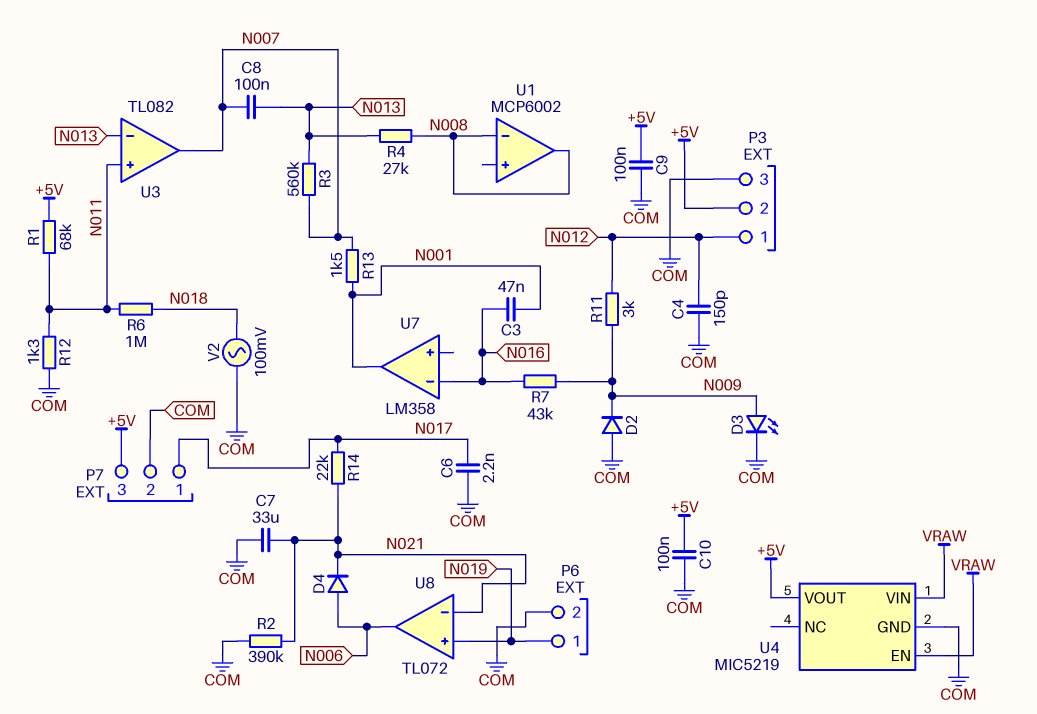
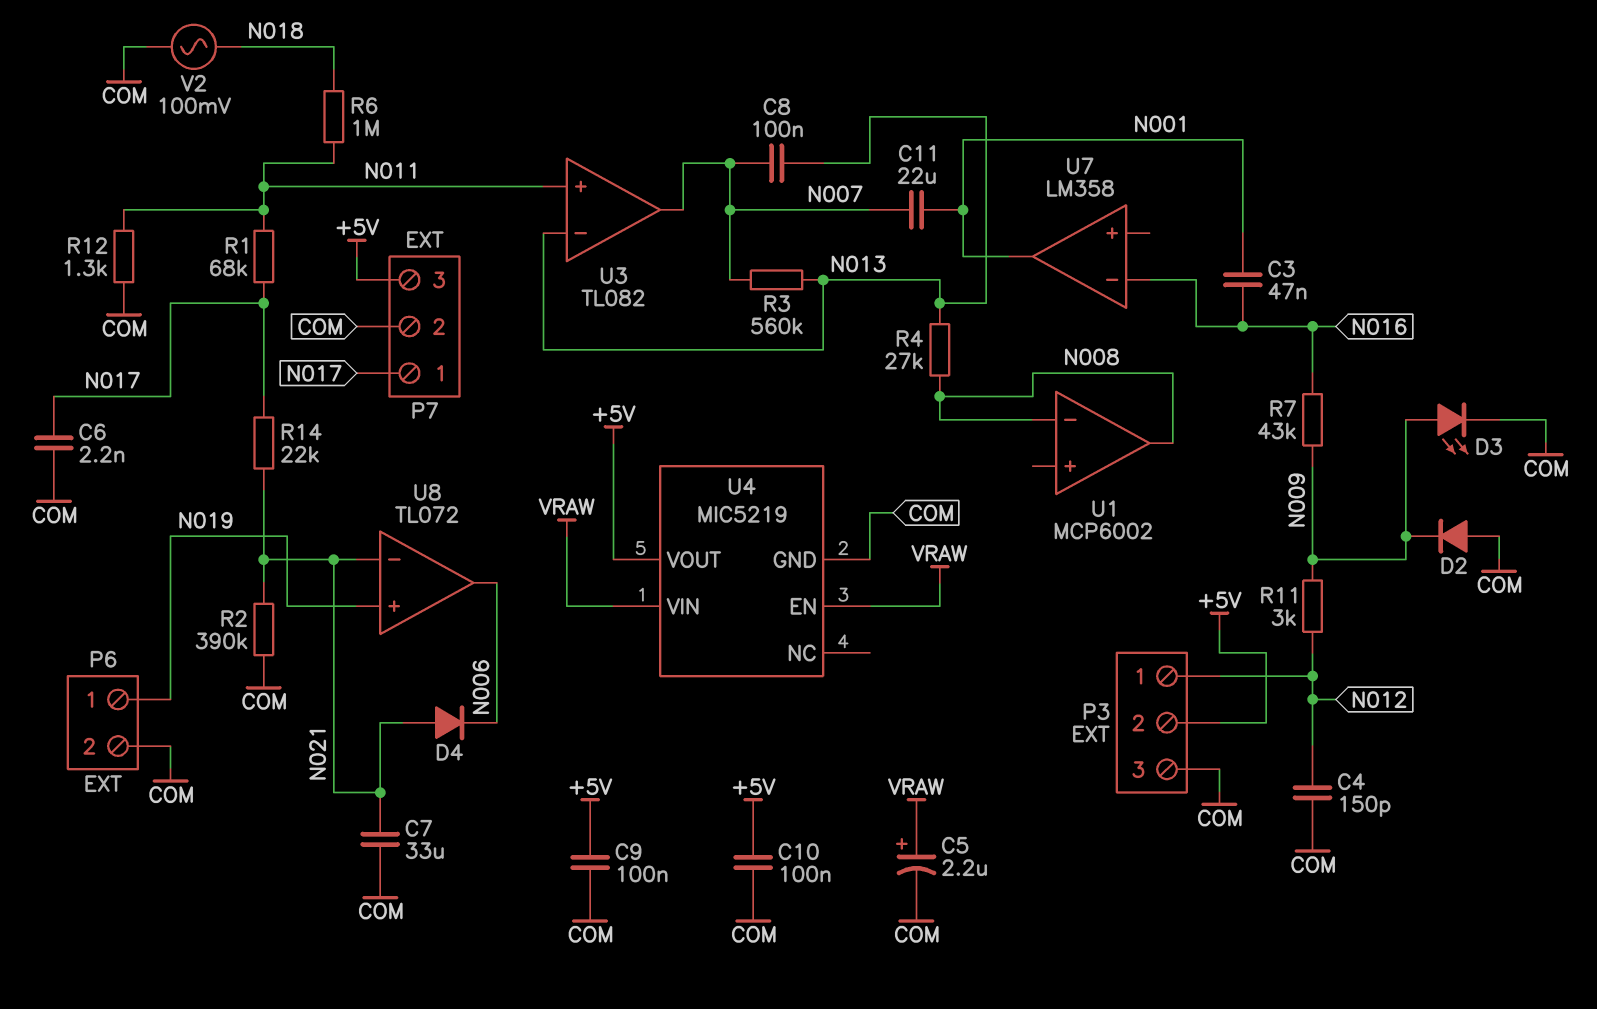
C5: none -> 2.2uF (plus VRAW, minus COM)
C11: none -> 22uF (N001, N007)
D4: diode (A N006, K N021) -> diode (A N021, K N006)
R1: 68k (+5V, N011) -> 68k (N011, N017)
R13: 1.5k (N001, N007) -> none

